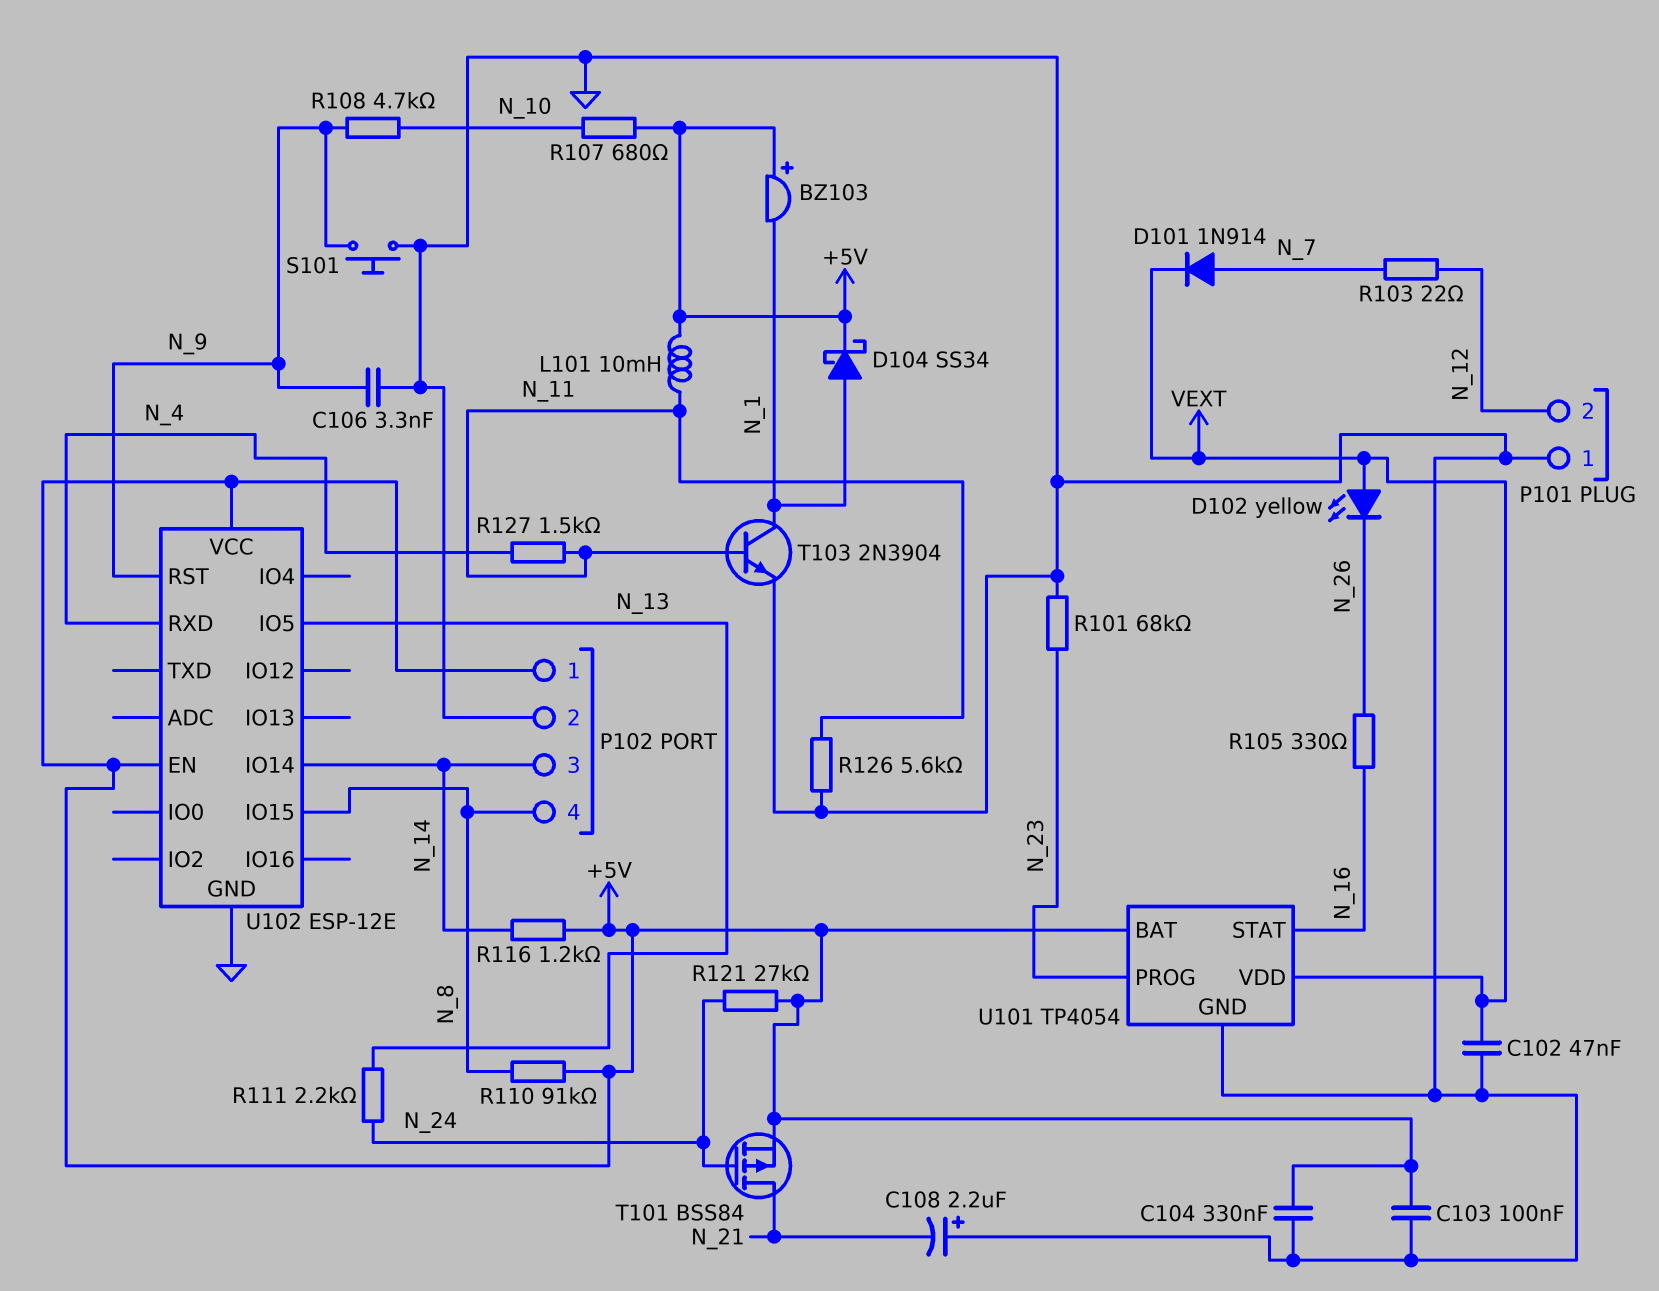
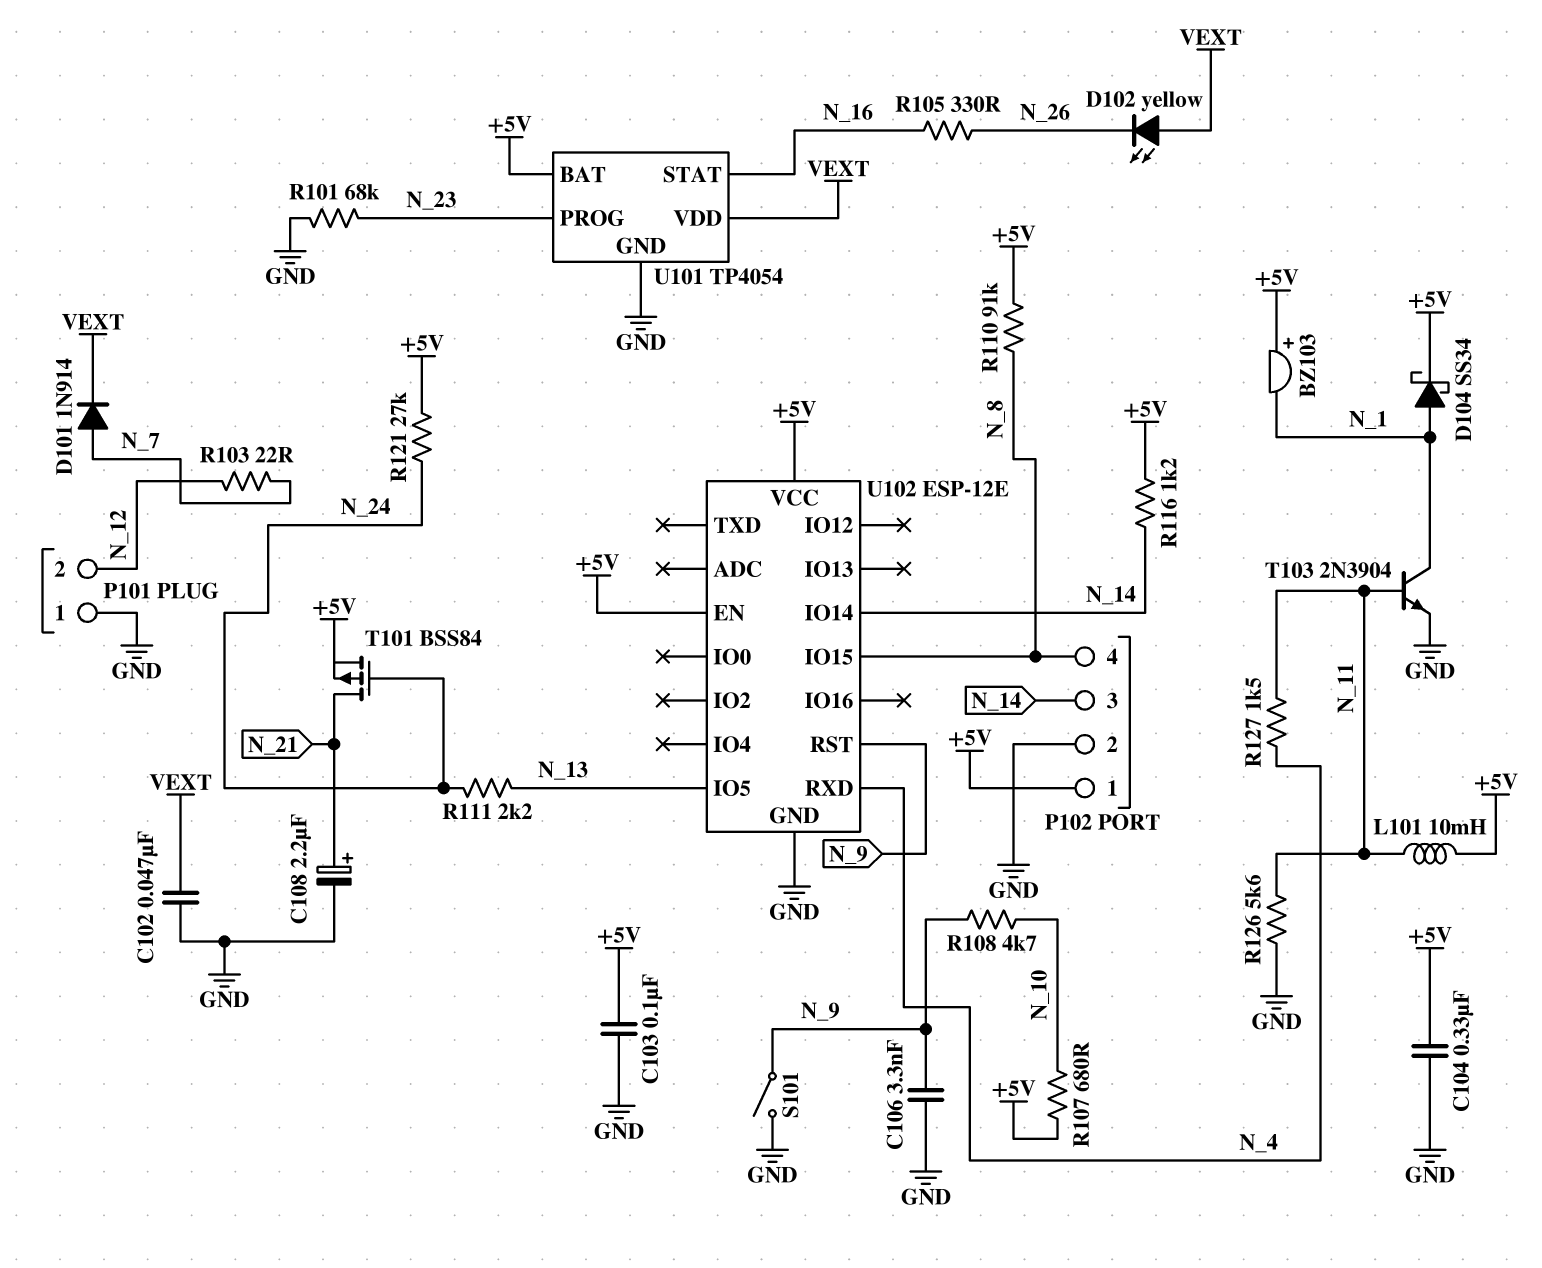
C108: 2.2uF (plus GND, minus N_21) -> 2.2uF (plus N_21, minus GND)
S101: button (GND, N_9) -> switch (GND, N_9)

